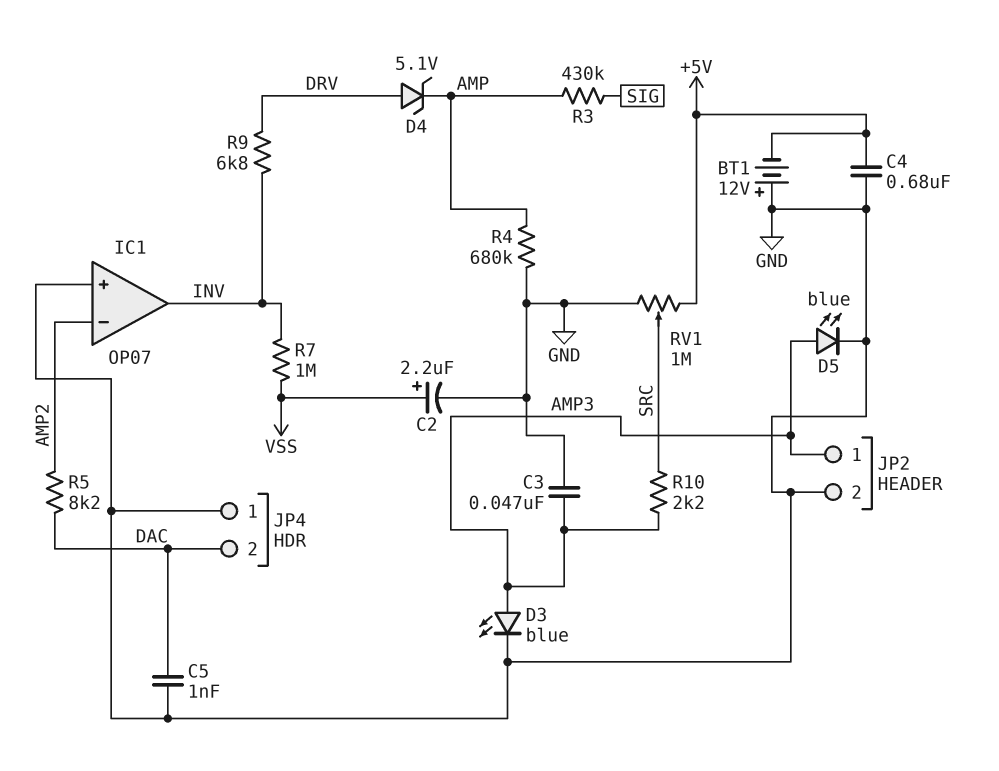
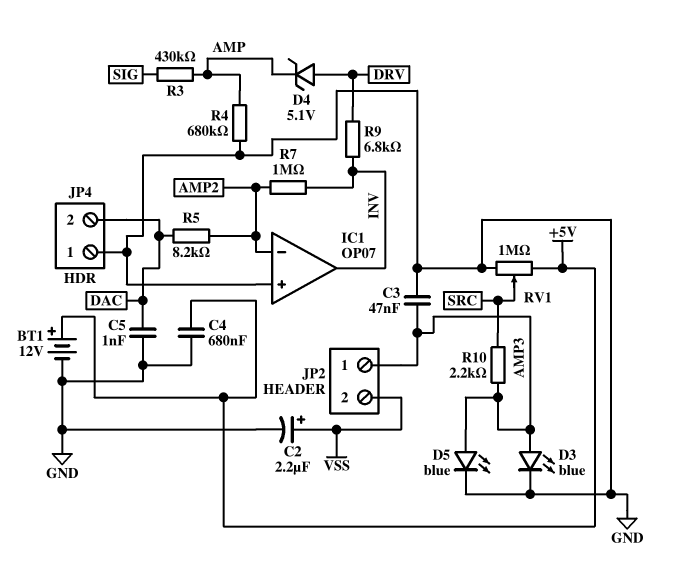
BT1: 12V (plus GND, minus +5V) -> 12V (plus +5V, minus GND)
JP2 pin 2: GND -> VSS
R7: 1M (INV, VSS) -> 1M (AMP2, INV)

